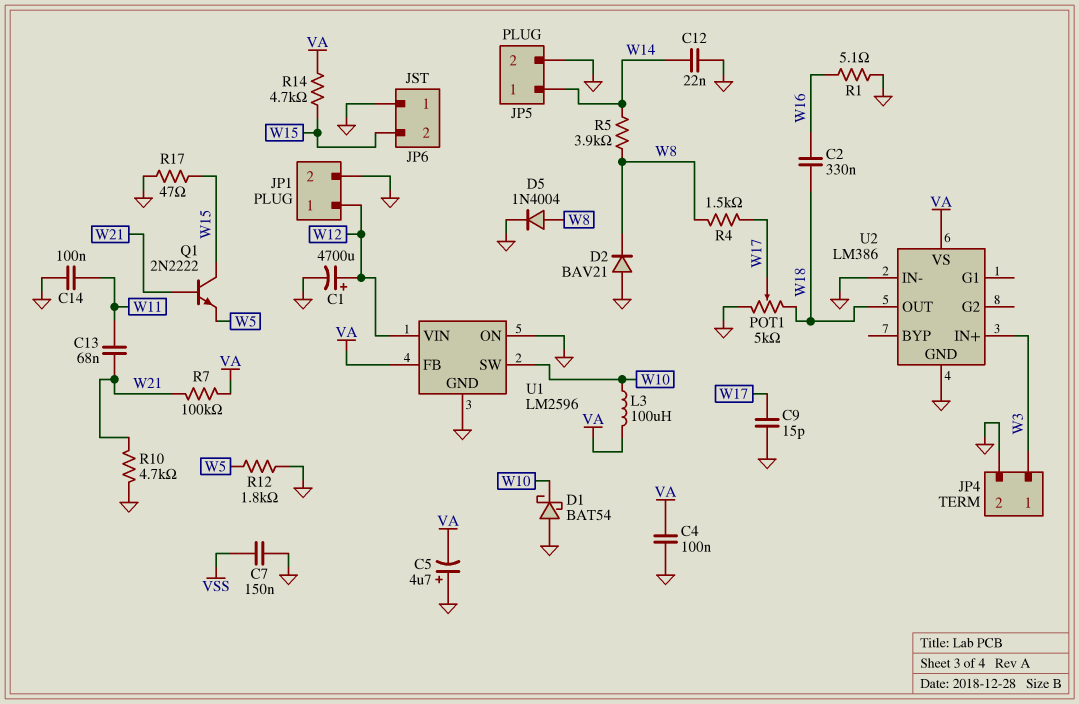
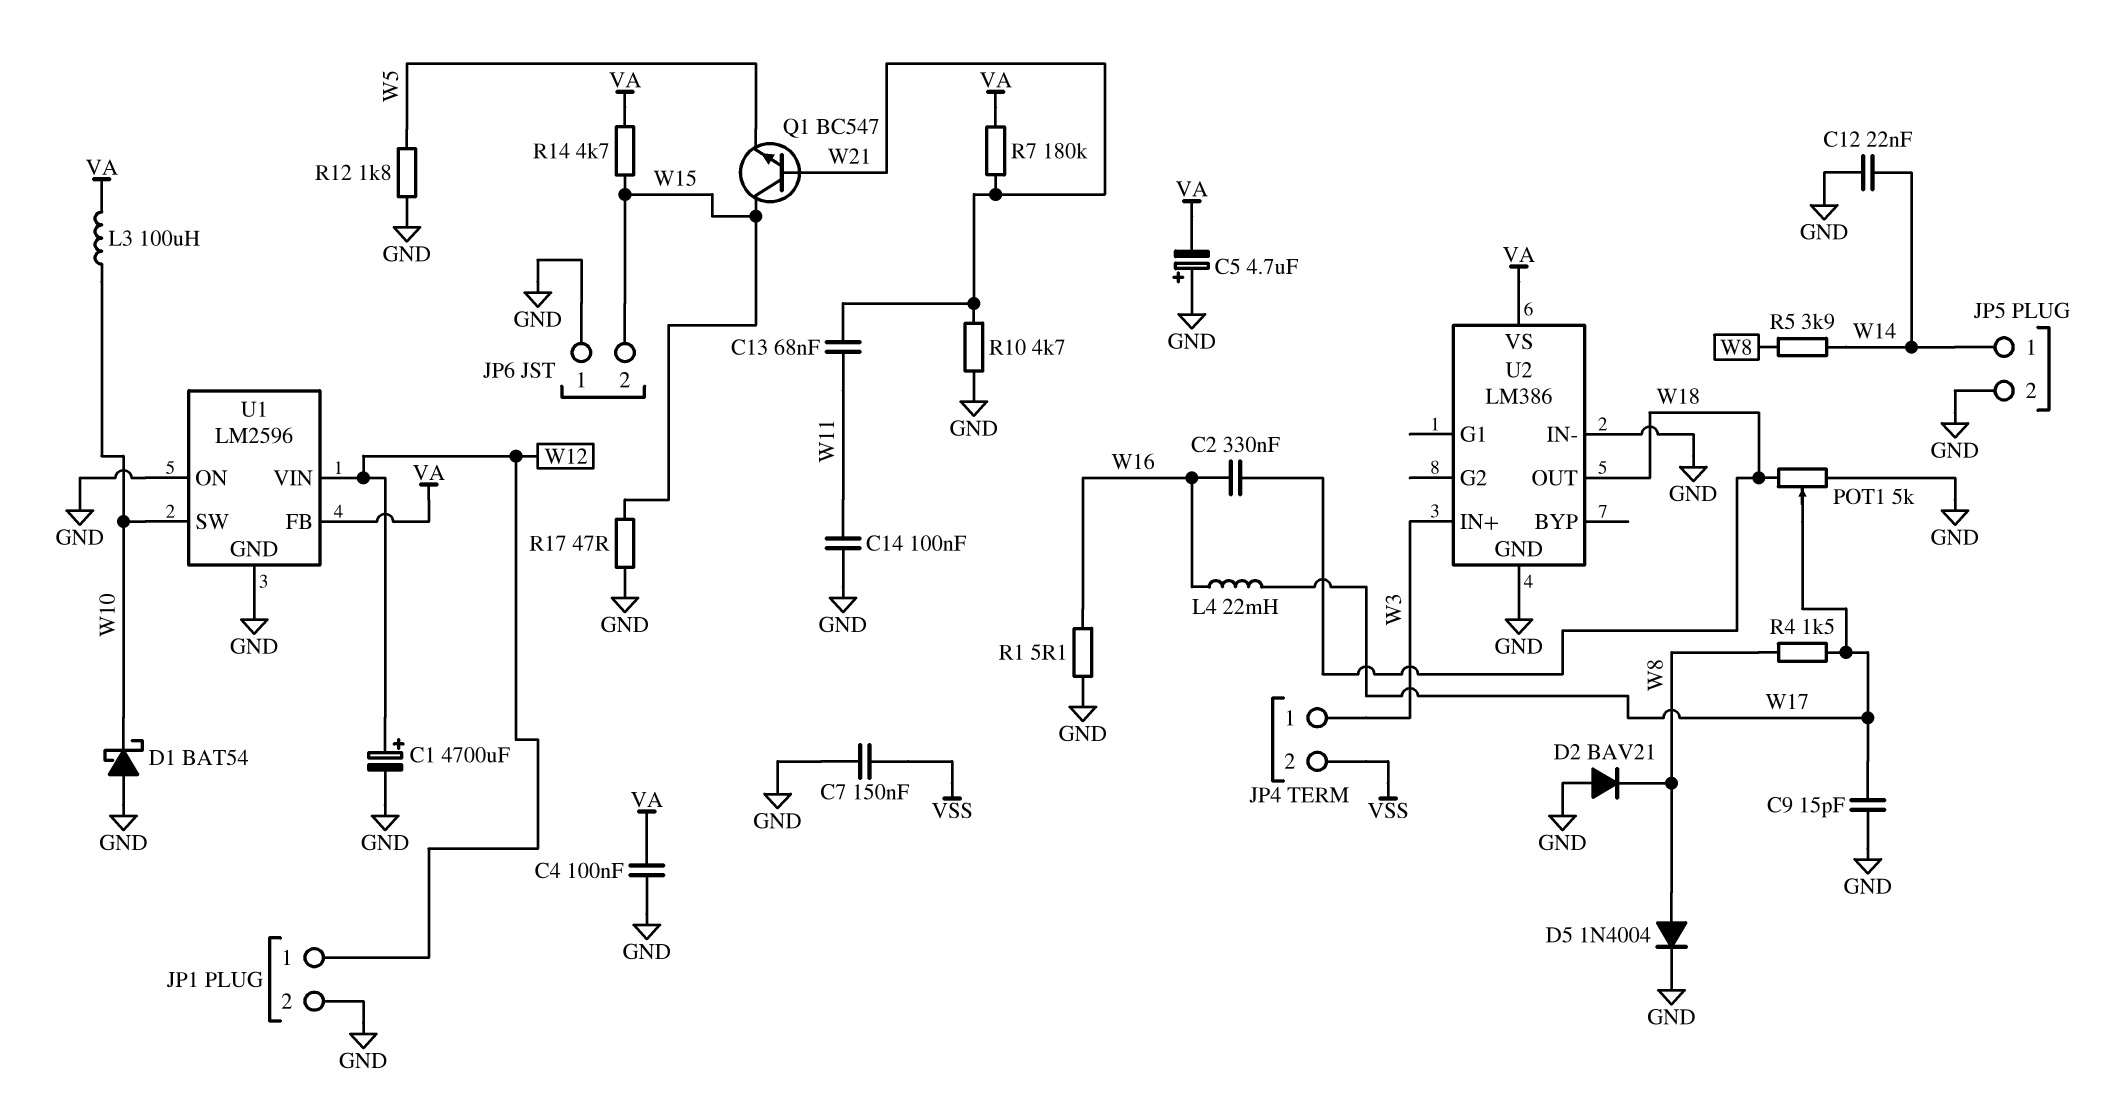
JP4 pin 2: GND -> VSS
L4: none -> 22mH (W16, W17)
Q1: NPN 2N2222 (B W21, C W15, E W5) -> NPN BC547 (B W21, C W15, E W5)
R7: 100k (VA, W21) -> 180k (VA, W21)

